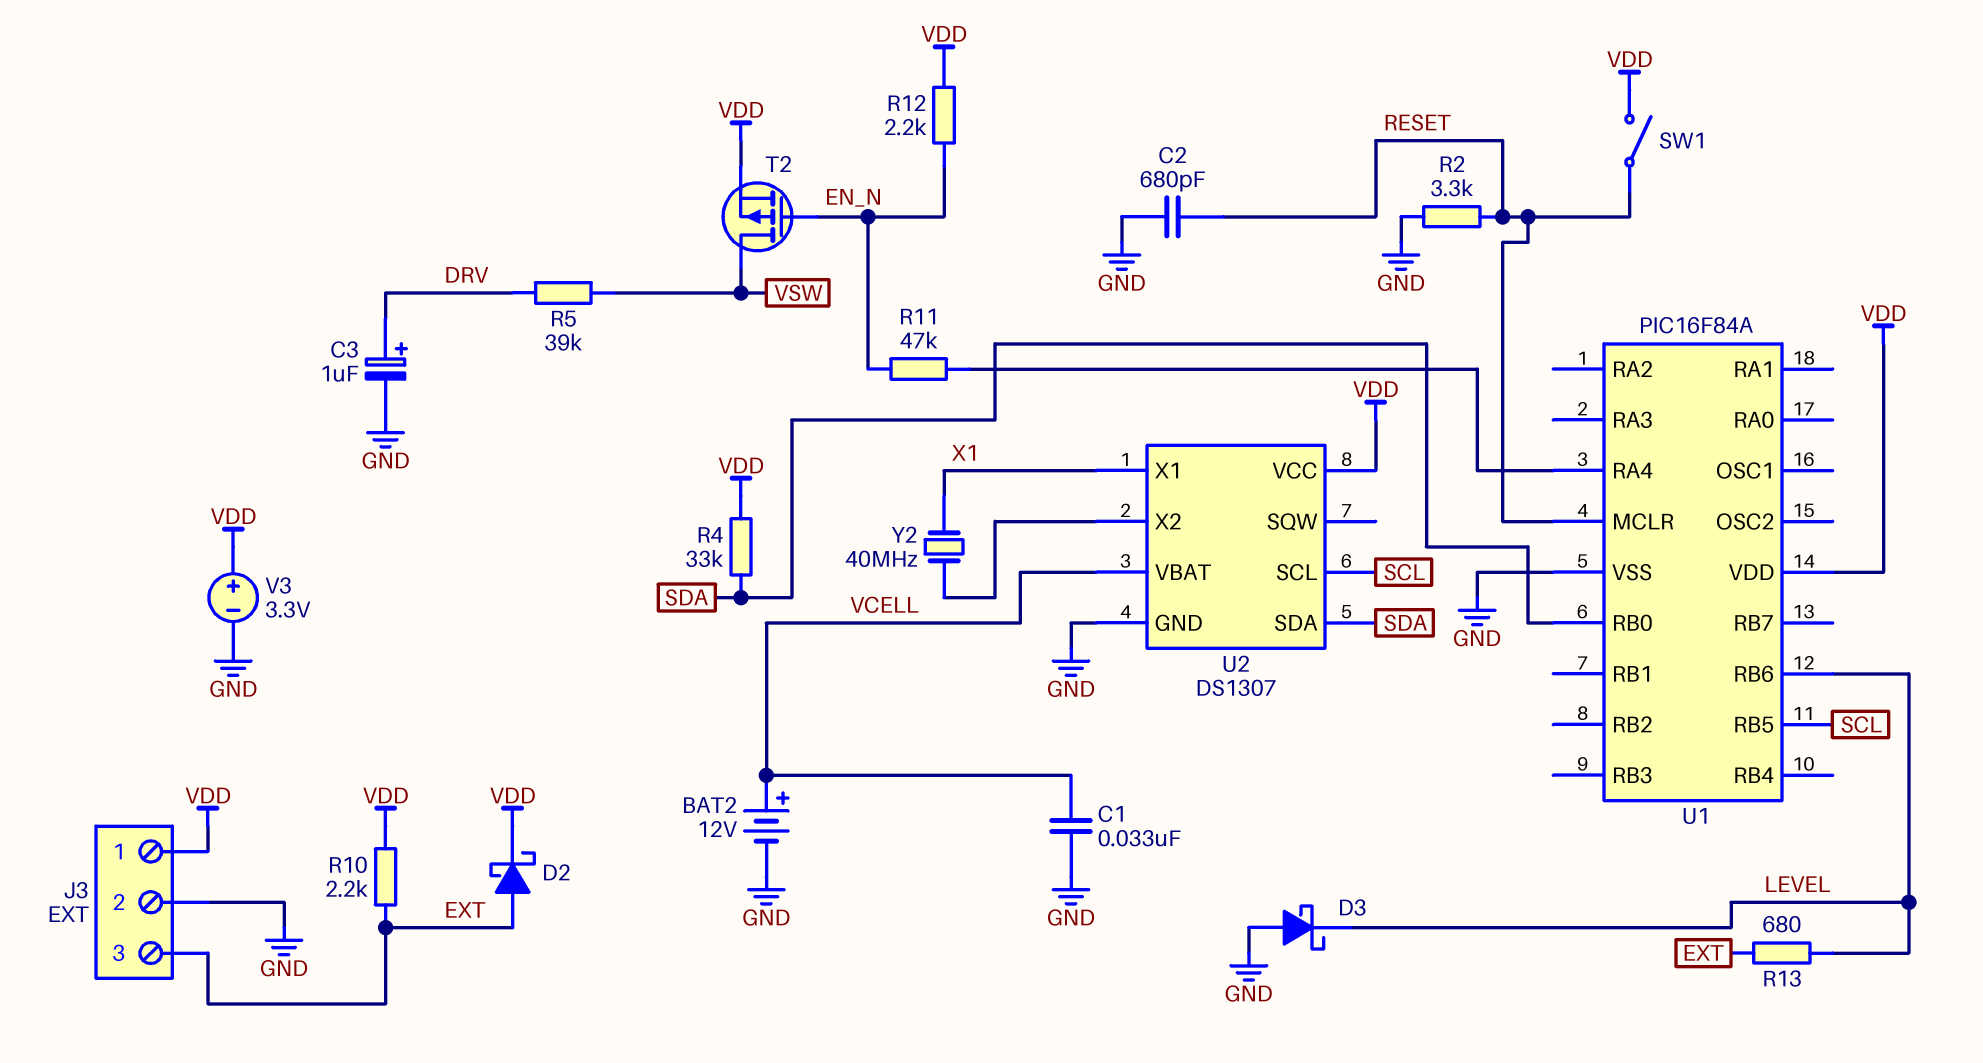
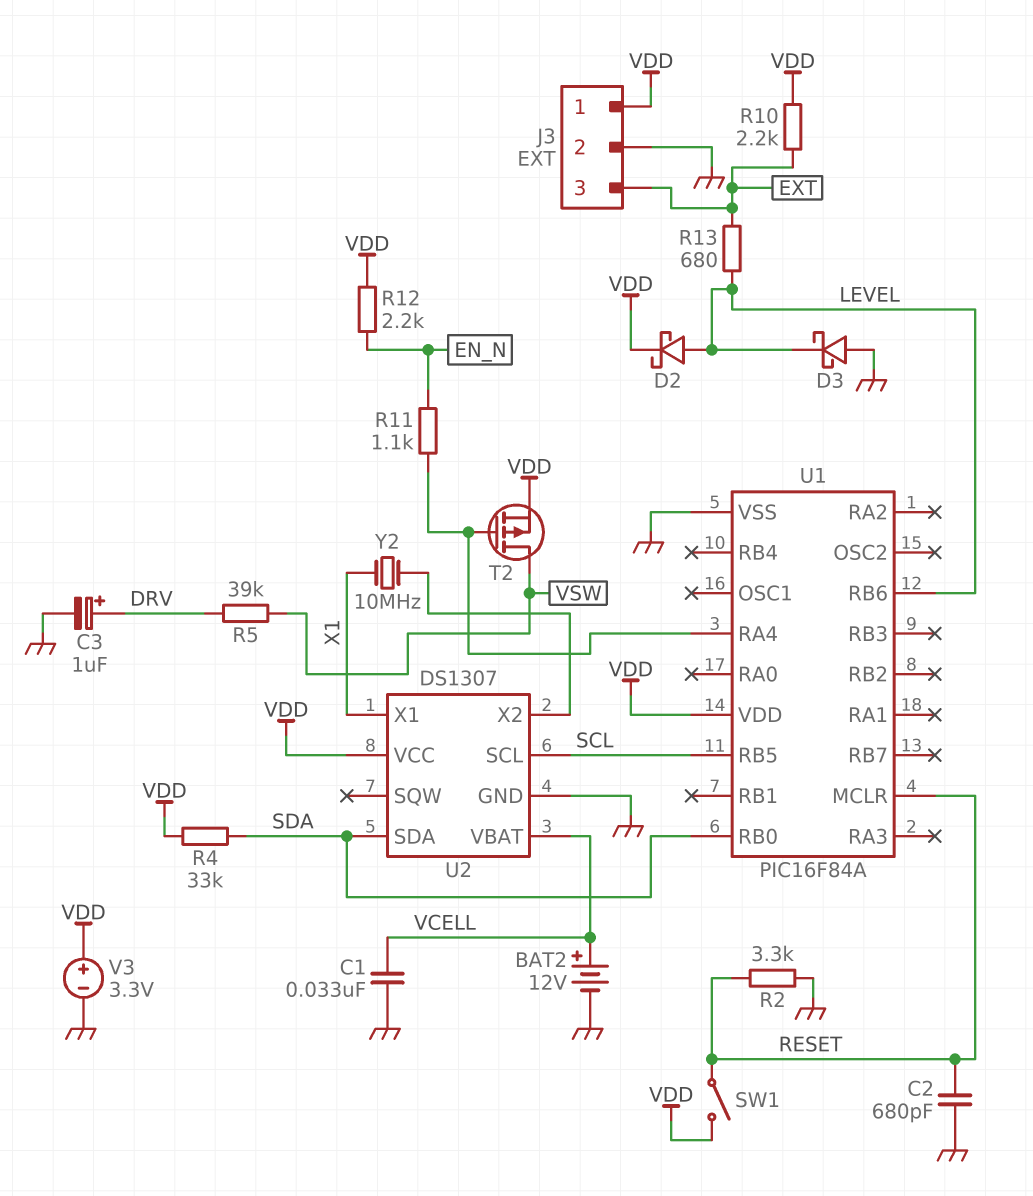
D2: schottky (A EXT, K VDD) -> schottky (A LEVEL, K VDD)
R11: 47k (EN_N, U1/RA4) -> 1.1k (EN_N, U1/RA4)
T2: PMOS (G EN_N, D VSW, S VDD) -> PMOS (G U1/RA4, D VSW, S VDD)
Y2: 40MHz (U2/X2, X1) -> 10MHz (U2/X2, X1)

